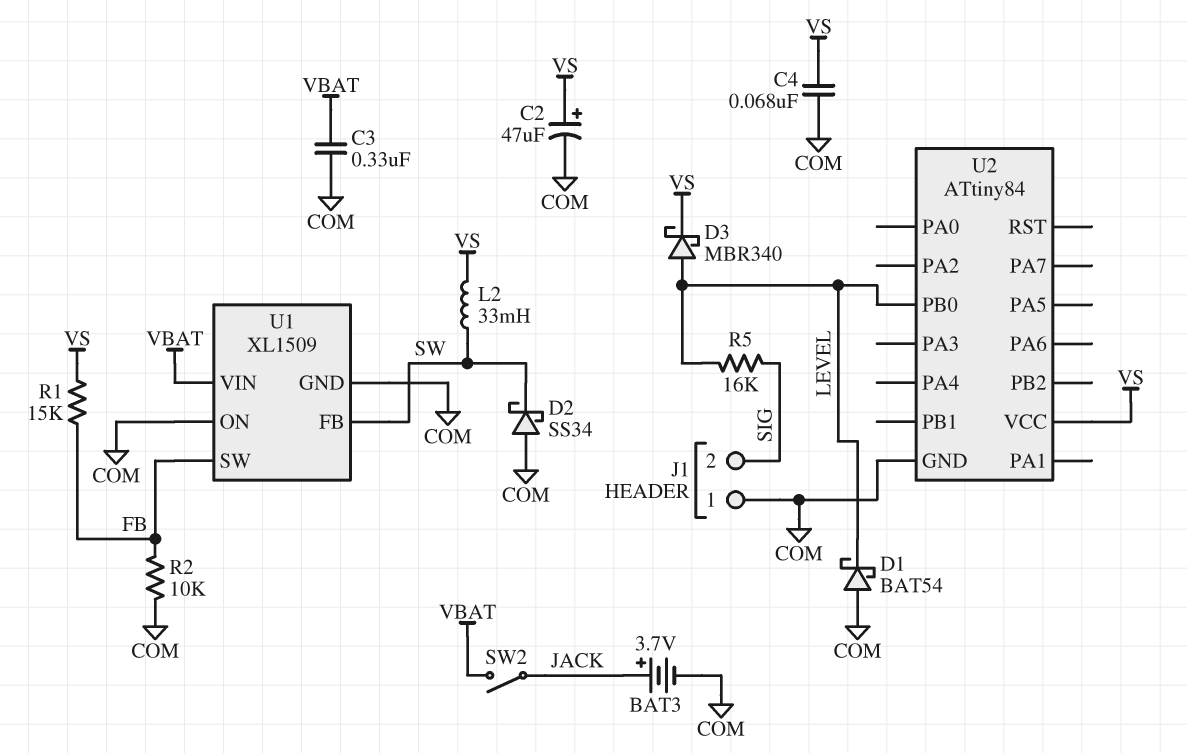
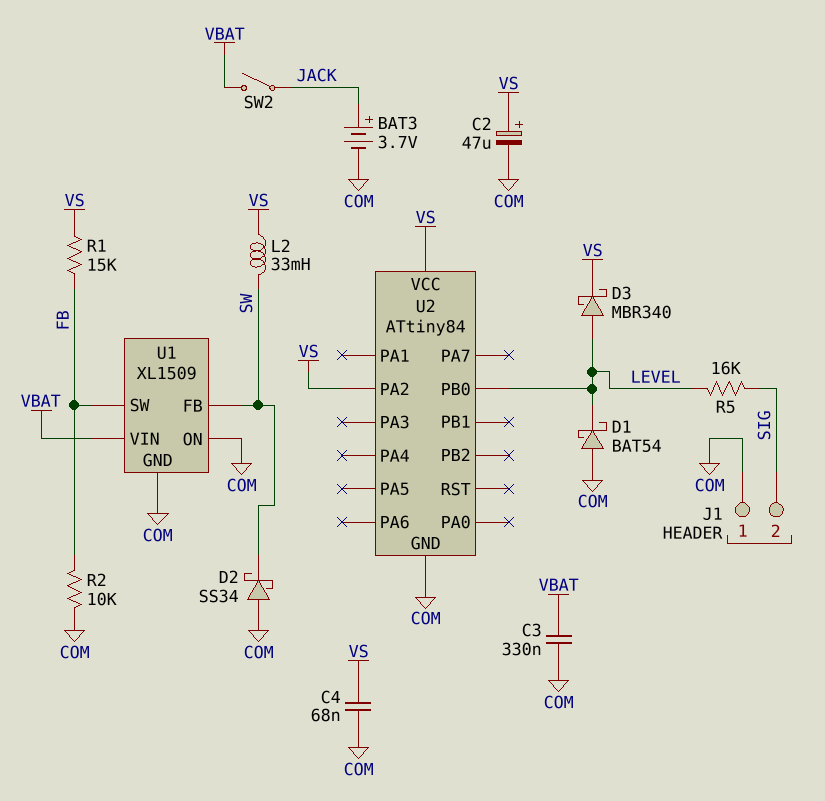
U2 pin PA2: none -> VS

